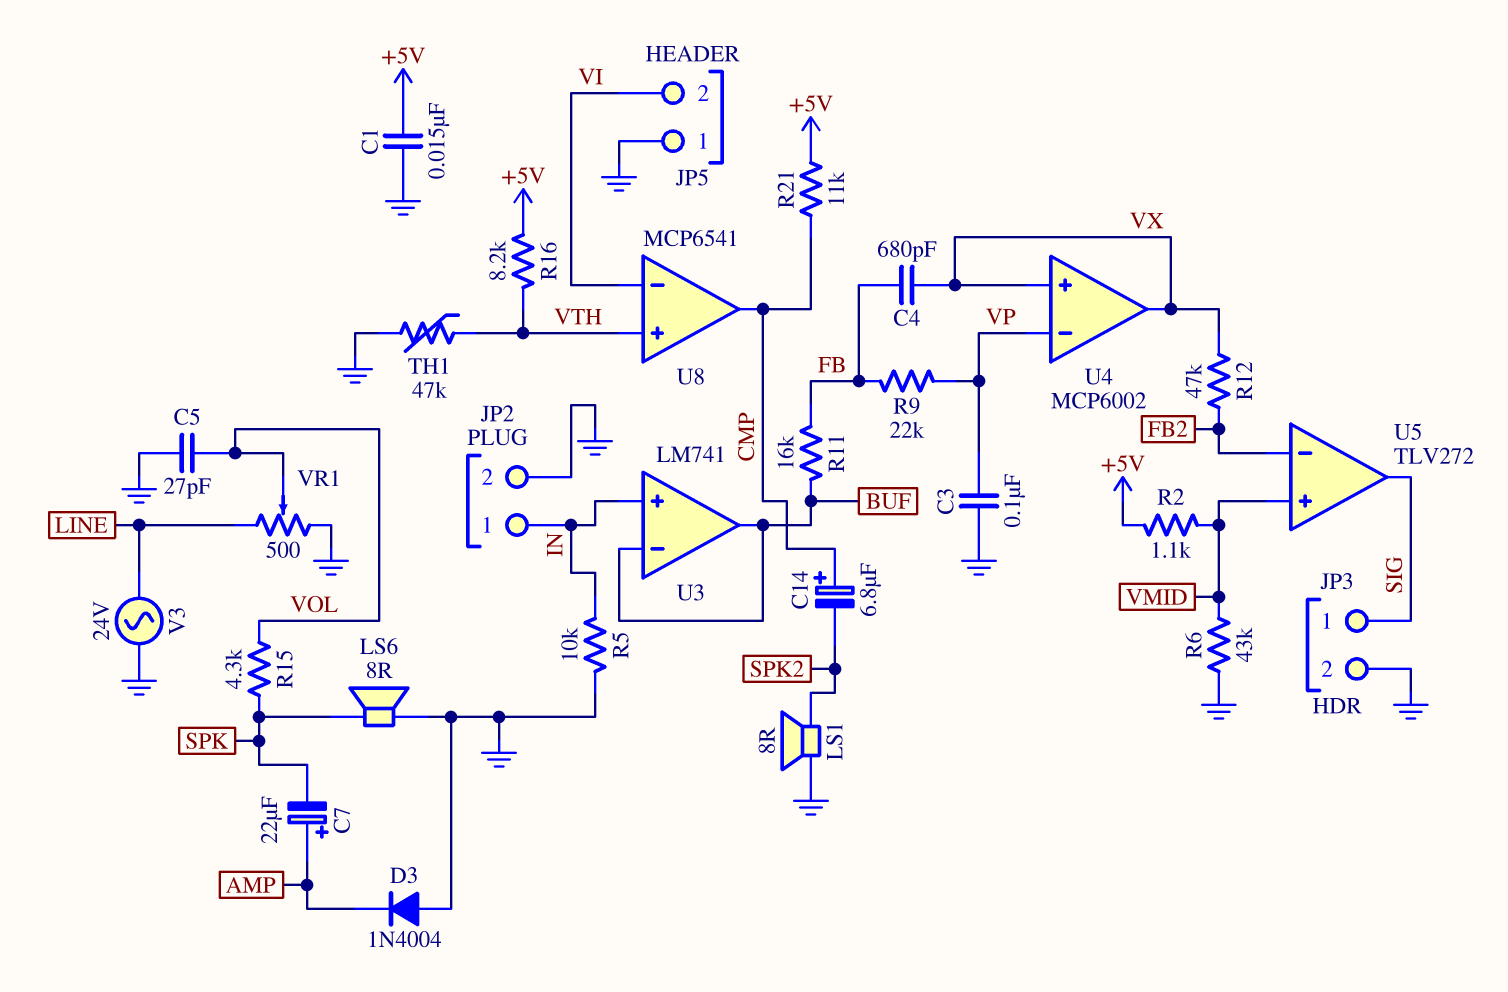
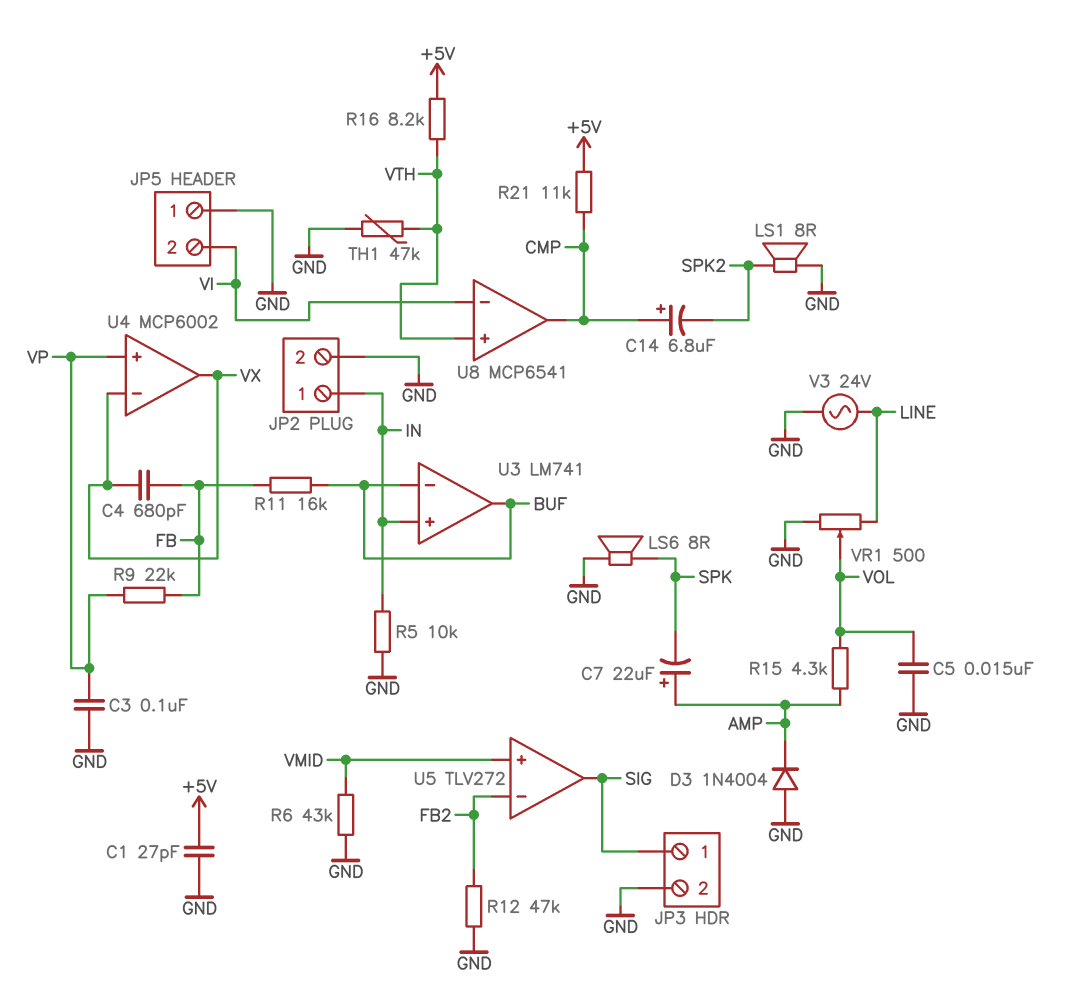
C1: 15nF (+5V, GND) -> 27pF (+5V, GND)
C5: 27pF (GND, VOL) -> 15nF (GND, VOL)
R2: 1.1k (+5V, VMID) -> none
R12: 47k (FB2, VX) -> 47k (FB2, GND)
R15: 4.3k (SPK, VOL) -> 4.3k (AMP, VOL)
U4 pin in+: VX -> VP
U4 pin in-: VP -> VX

